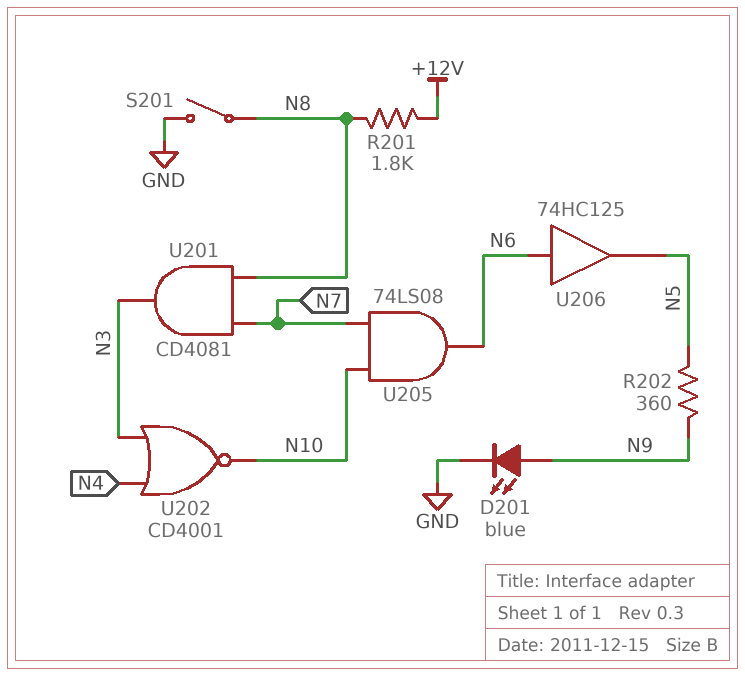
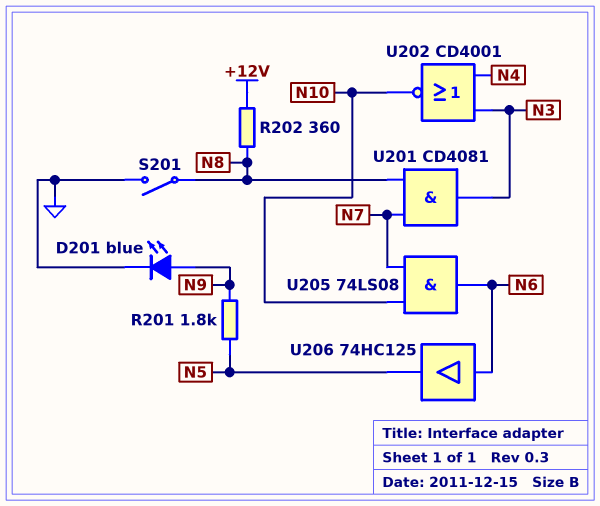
R201: 1.8k (+12V, N8) -> 1.8k (N5, N9)
R202: 360 (N5, N9) -> 360 (+12V, N8)

